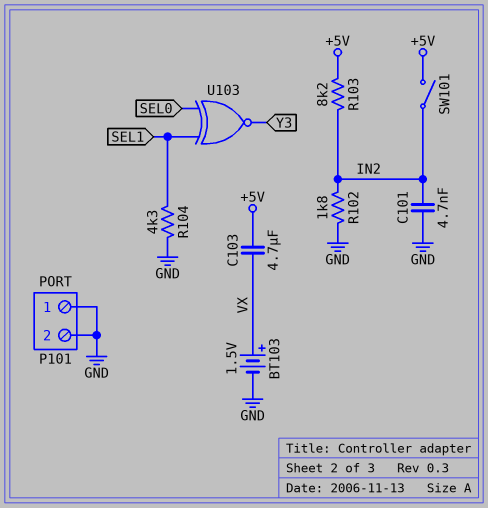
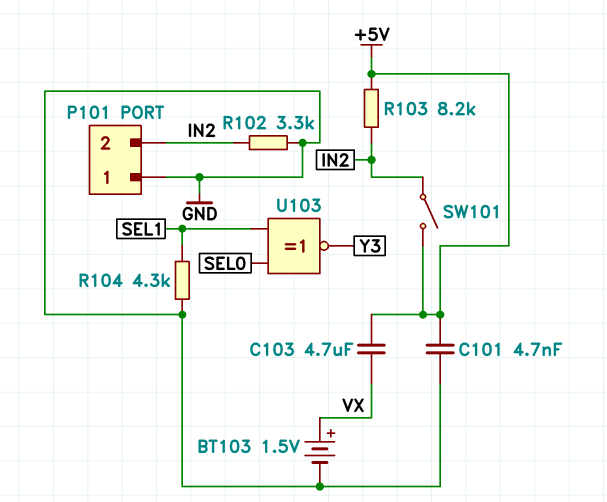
C101: 4.7nF (GND, IN2) -> 4.7nF (+5V, GND)
P101 pin 2: GND -> IN2
R102: 1.8k (GND, IN2) -> 3.3k (GND, IN2)

